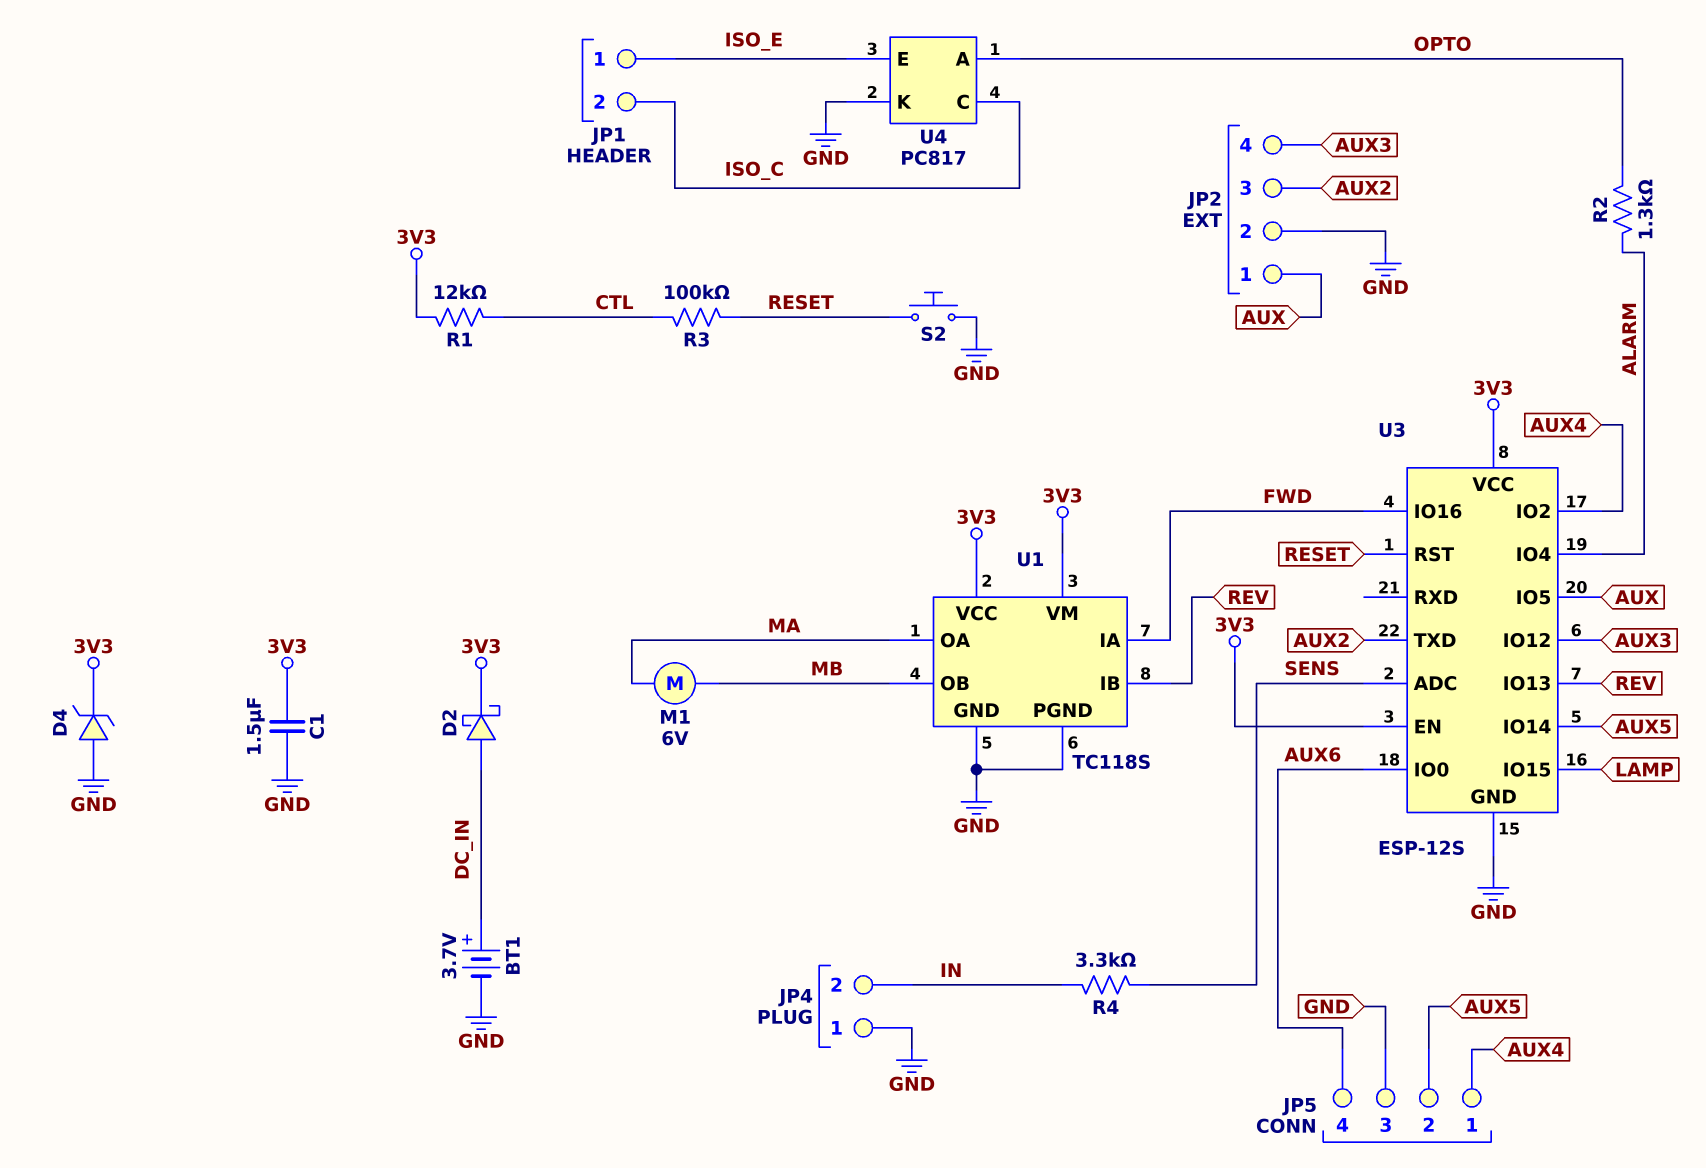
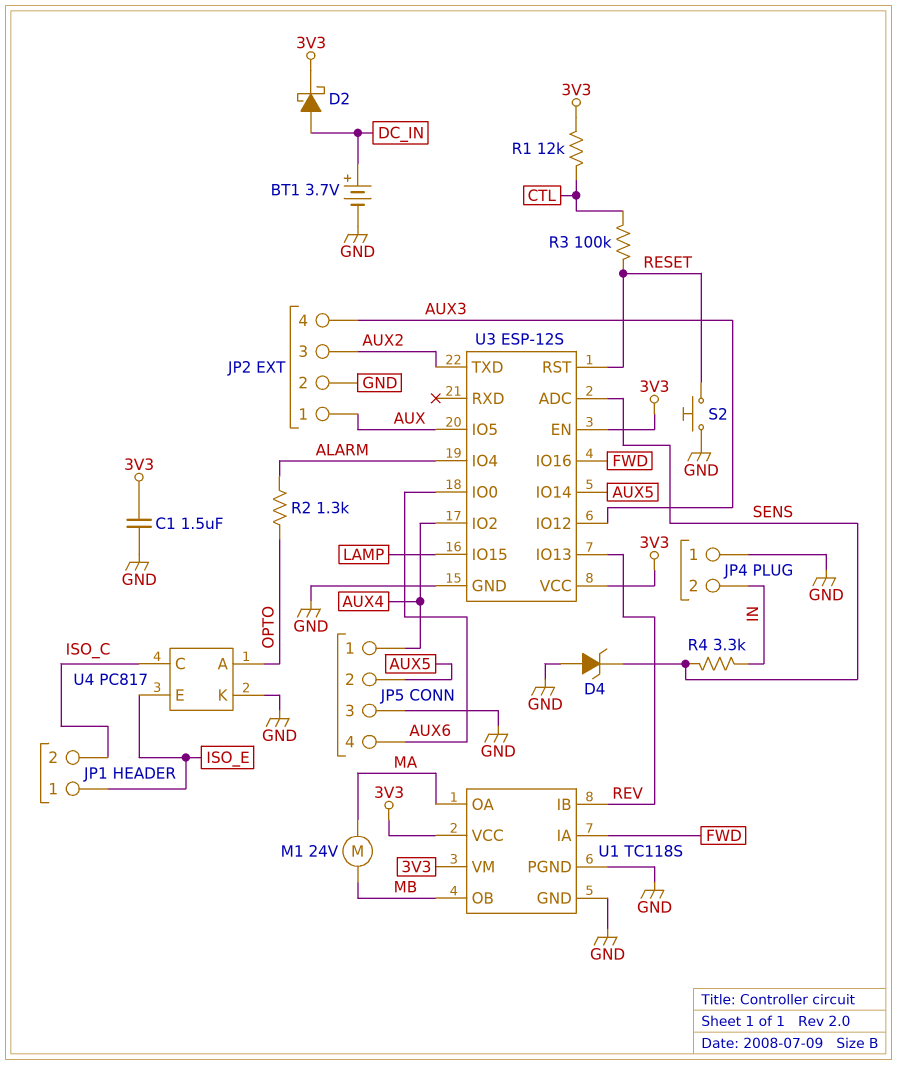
D4: zener (A GND, K 3V3) -> zener (A GND, K SENS)
M1: motor 6V (MA, MB) -> motor 24V (MA, MB)

